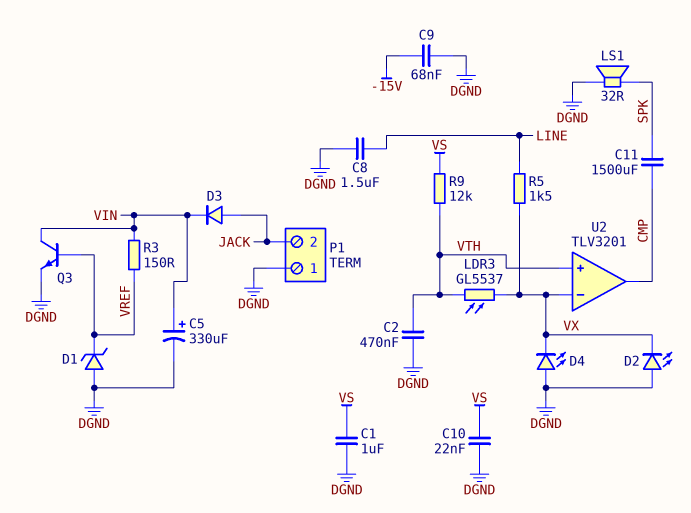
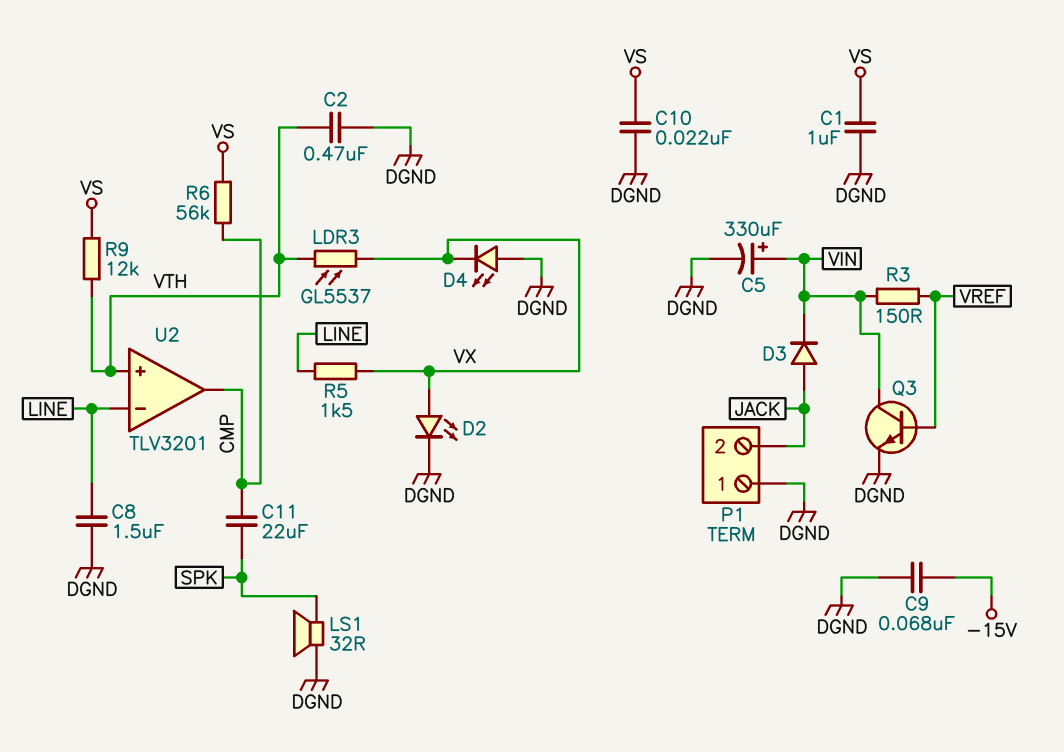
C11: 1500uF (CMP, SPK) -> 22uF (CMP, SPK)
D1: zener (A DGND, K VREF) -> none
D2: LED (A DGND, K VX) -> LED (A VX, K DGND)
R6: none -> 56k (CMP, VS)
U2 pin in-: VX -> LINE

